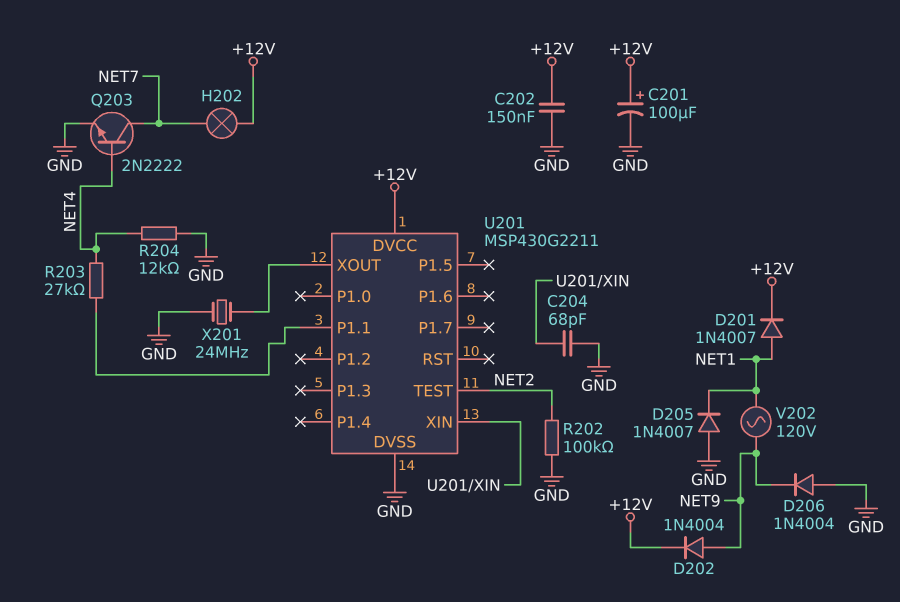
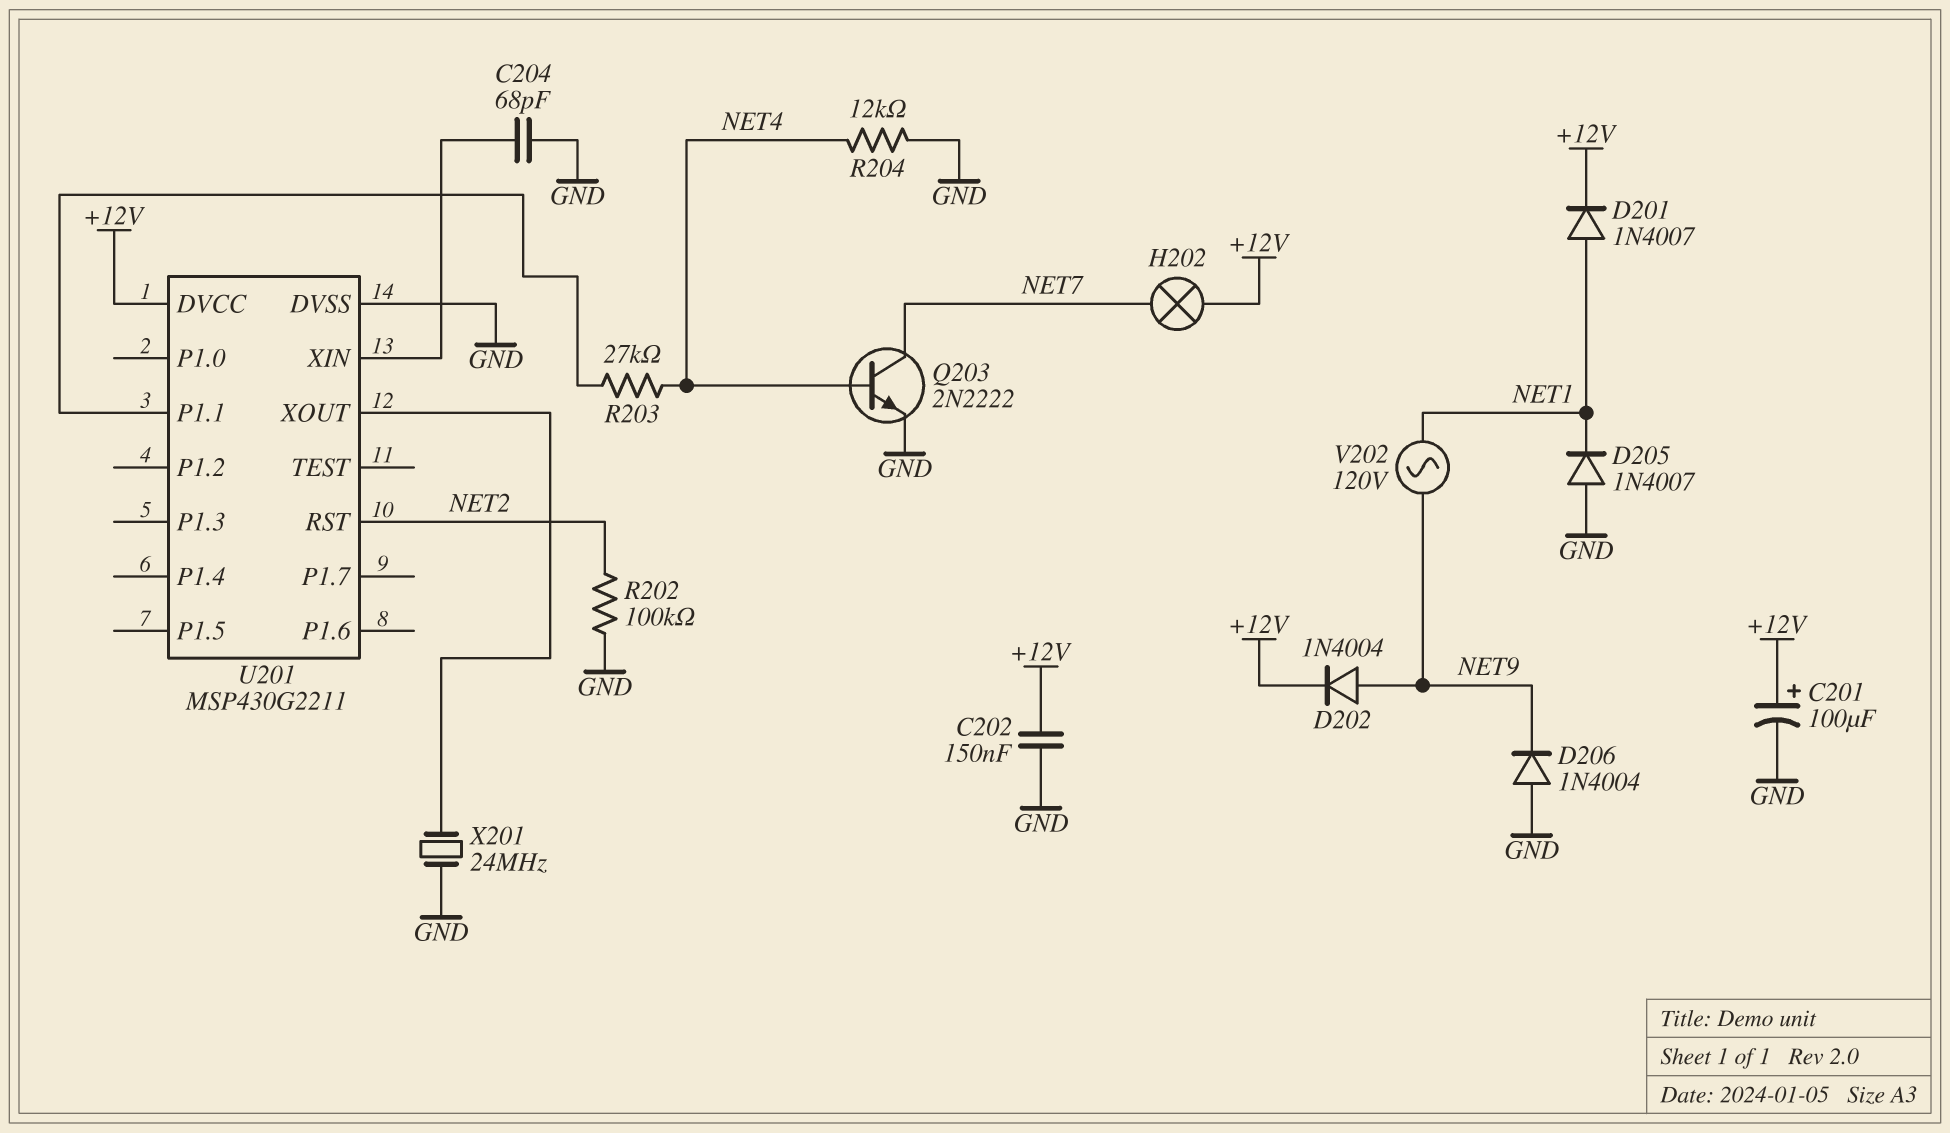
U201 pin RST: none -> NET2
U201 pin TEST: NET2 -> none

